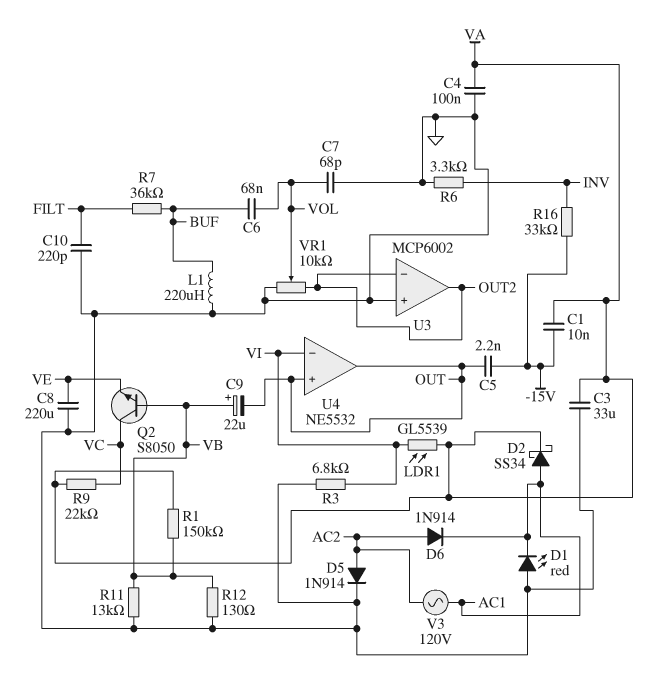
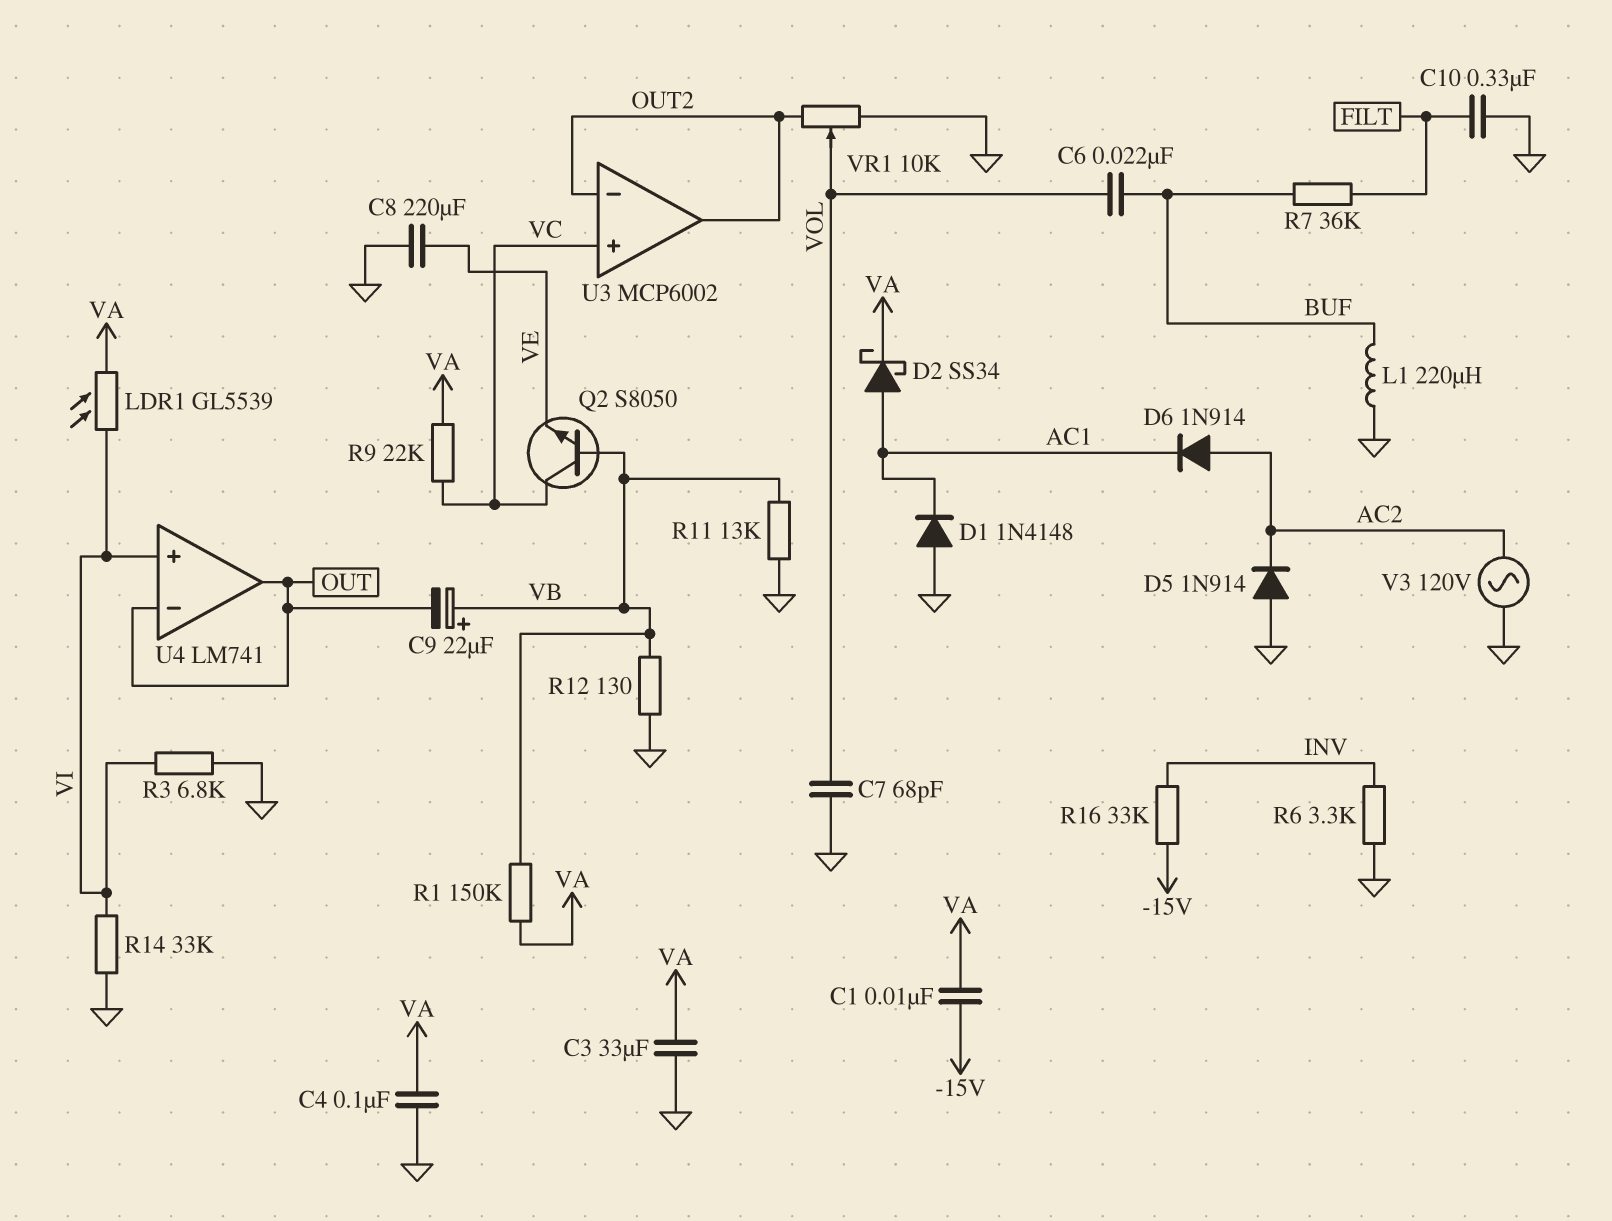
C5: 2.2nF (-15V, OUT) -> none
C6: 68nF (BUF, VOL) -> 22nF (BUF, VOL)
C10: 220pF (FILT, GND) -> 330nF (FILT, GND)
D1: LED red (A GND, K AC1) -> diode 1N4148 (A GND, K AC1)
D5: diode 1N914 (A AC2, K GND) -> diode 1N914 (A GND, K AC2)
R14: none -> 33k (GND, VI)
U3 pin in+: GND -> VC
U4: NE5532 -> LM741
U4 pin in+: OUT -> VI
U4 pin in-: VI -> OUT
V3: AC 120V (AC1, AC2) -> AC 120V (AC2, GND)

